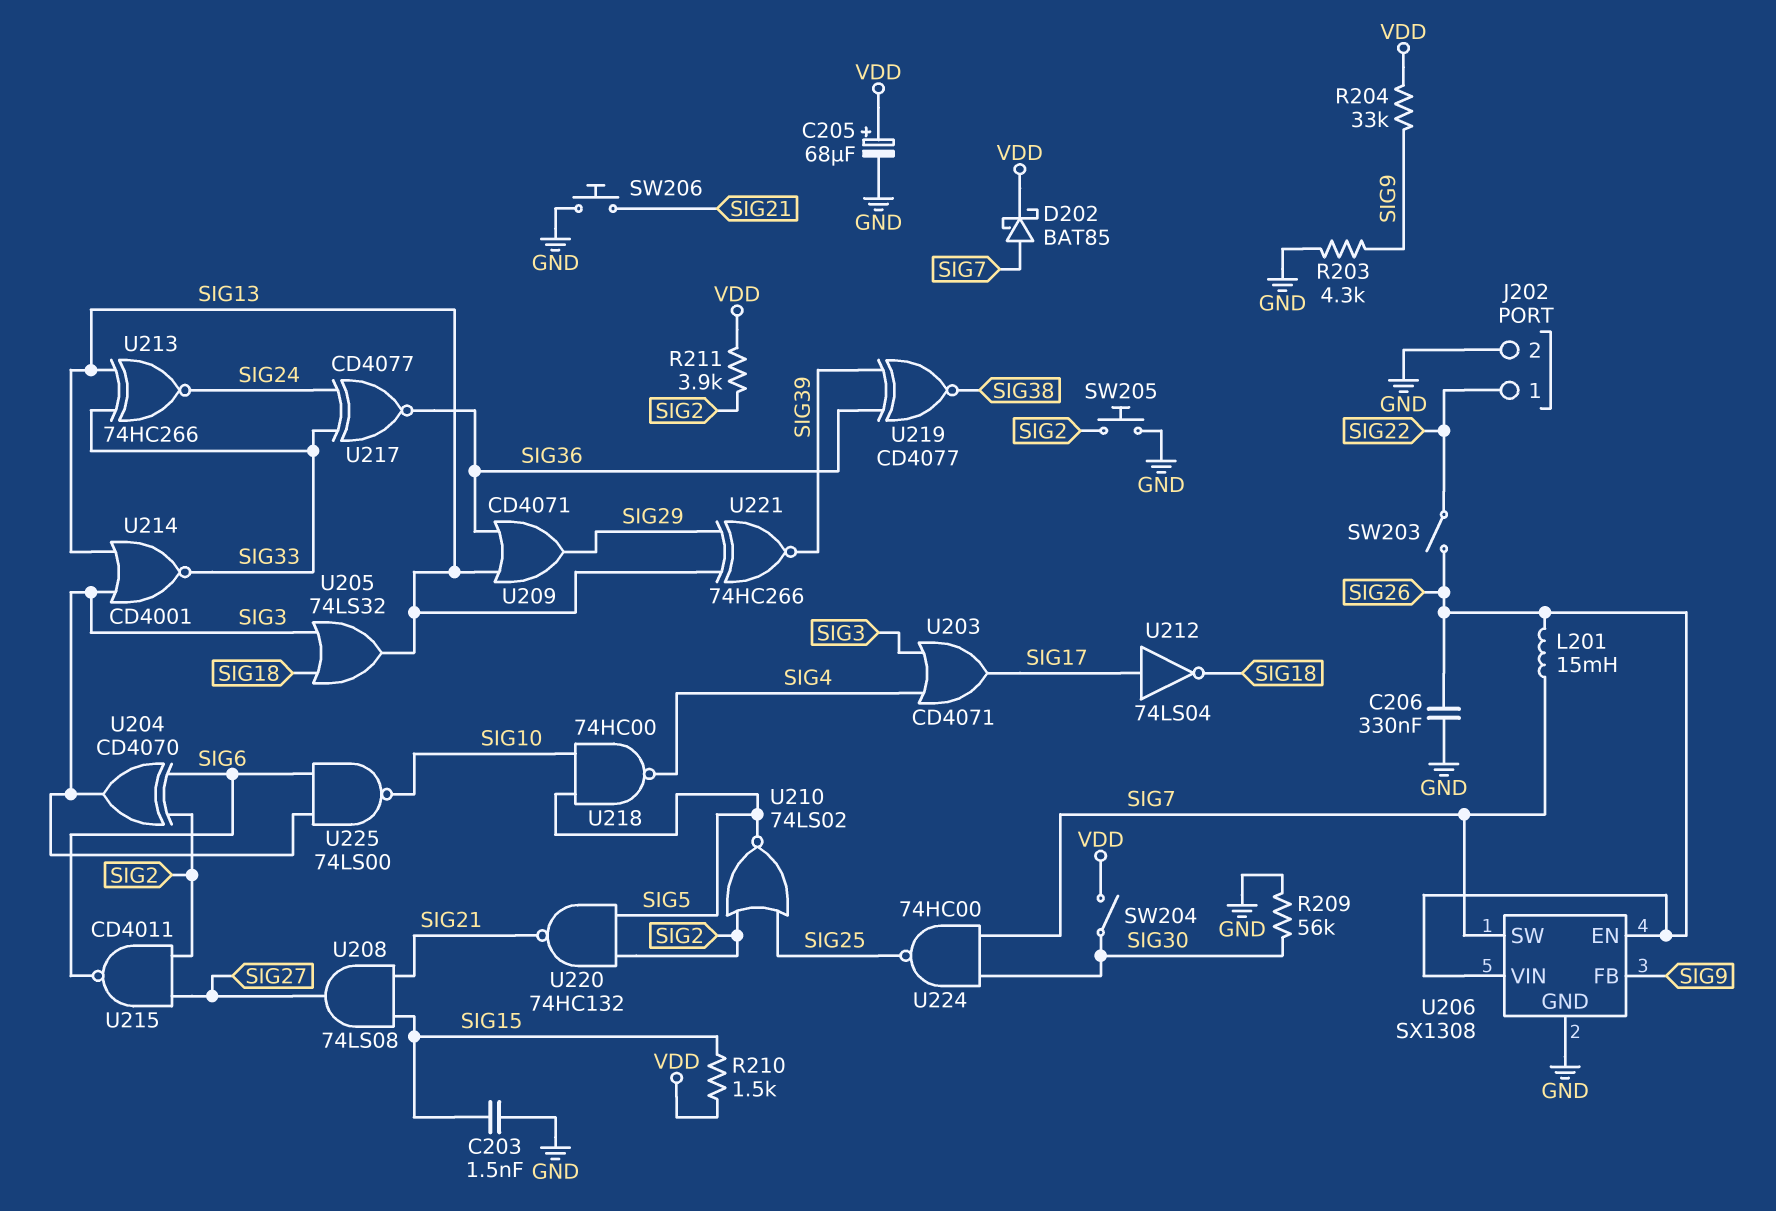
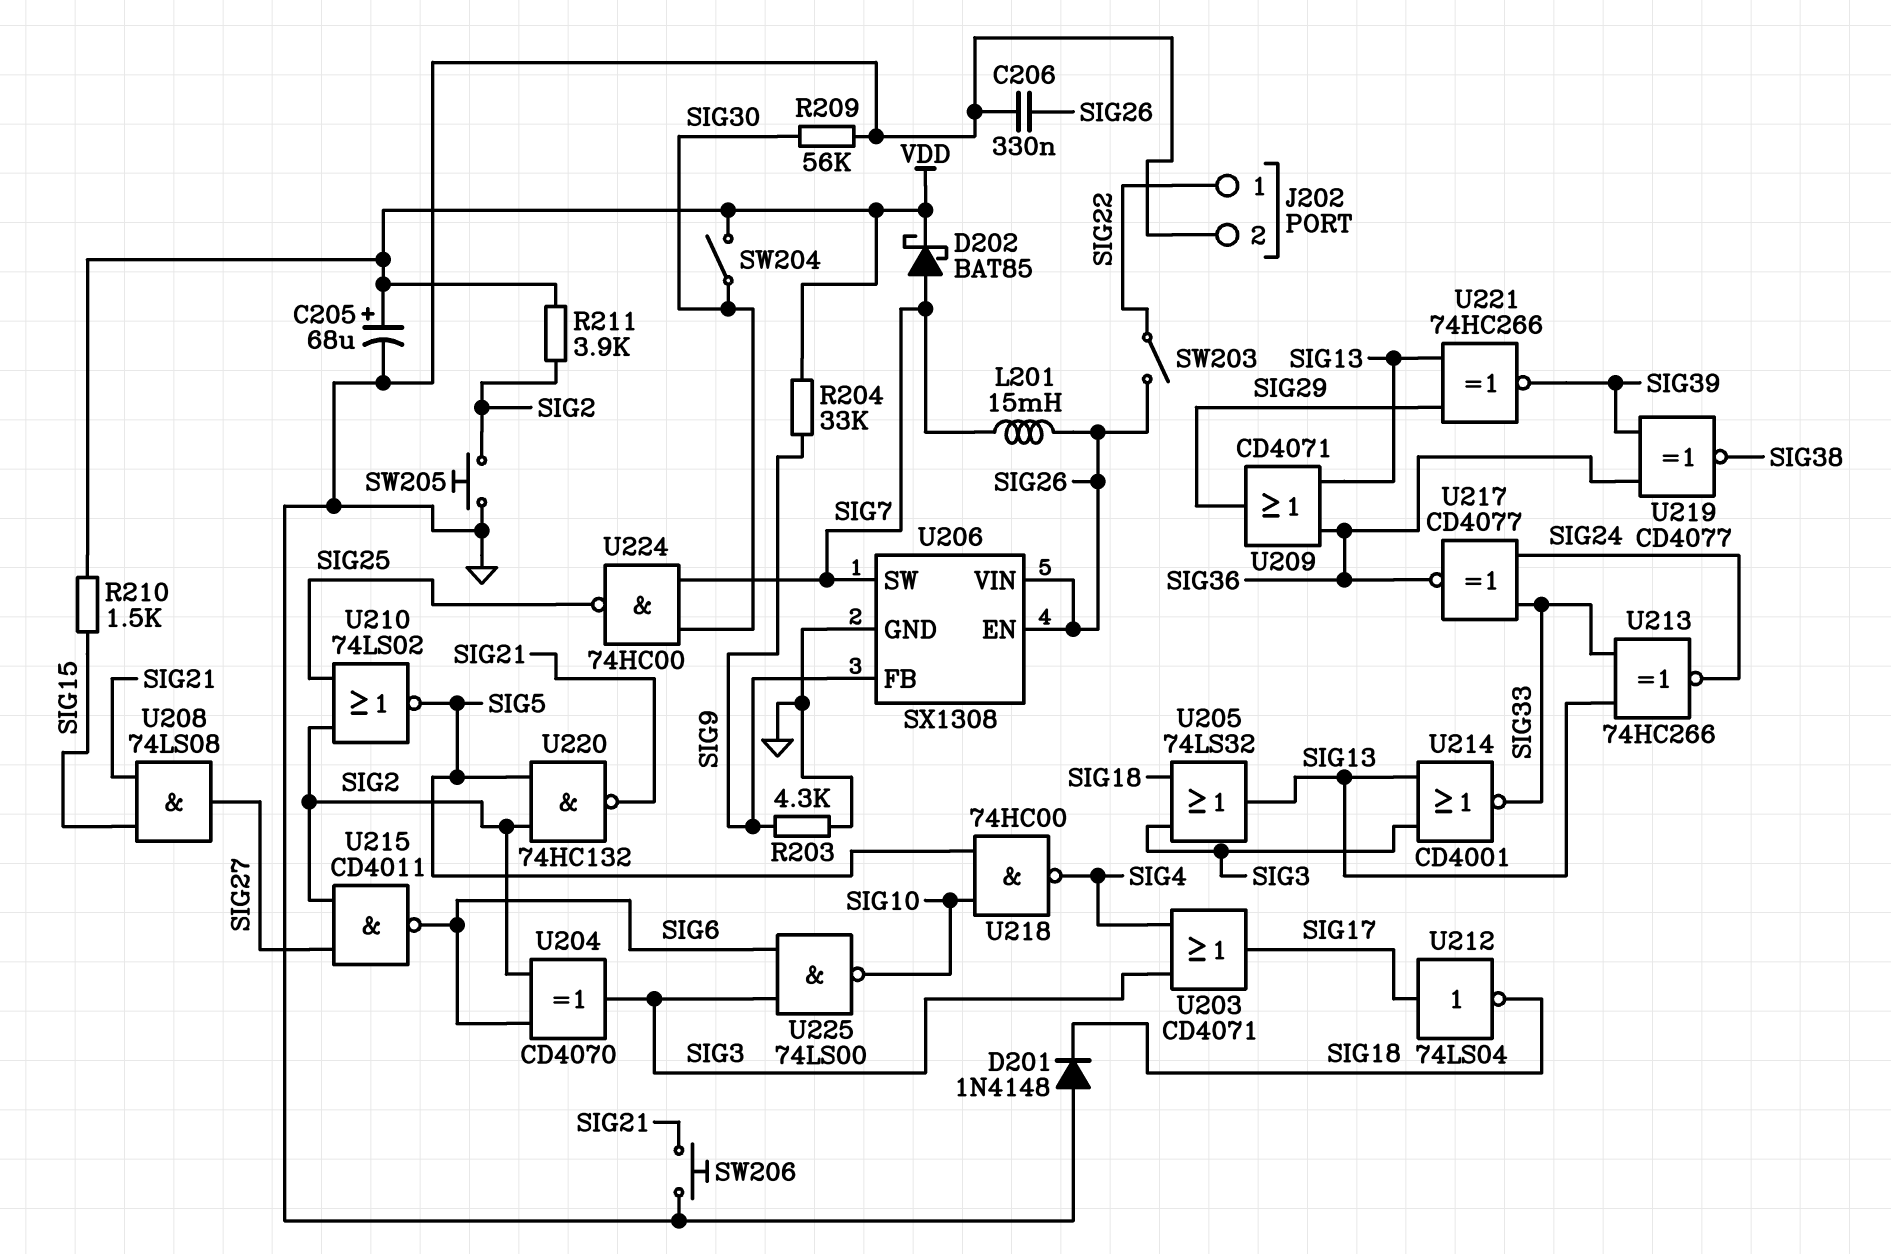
C203: 1.5nF (GND, SIG15) -> none
D201: none -> diode 1N4148 (A GND, K SIG18)

